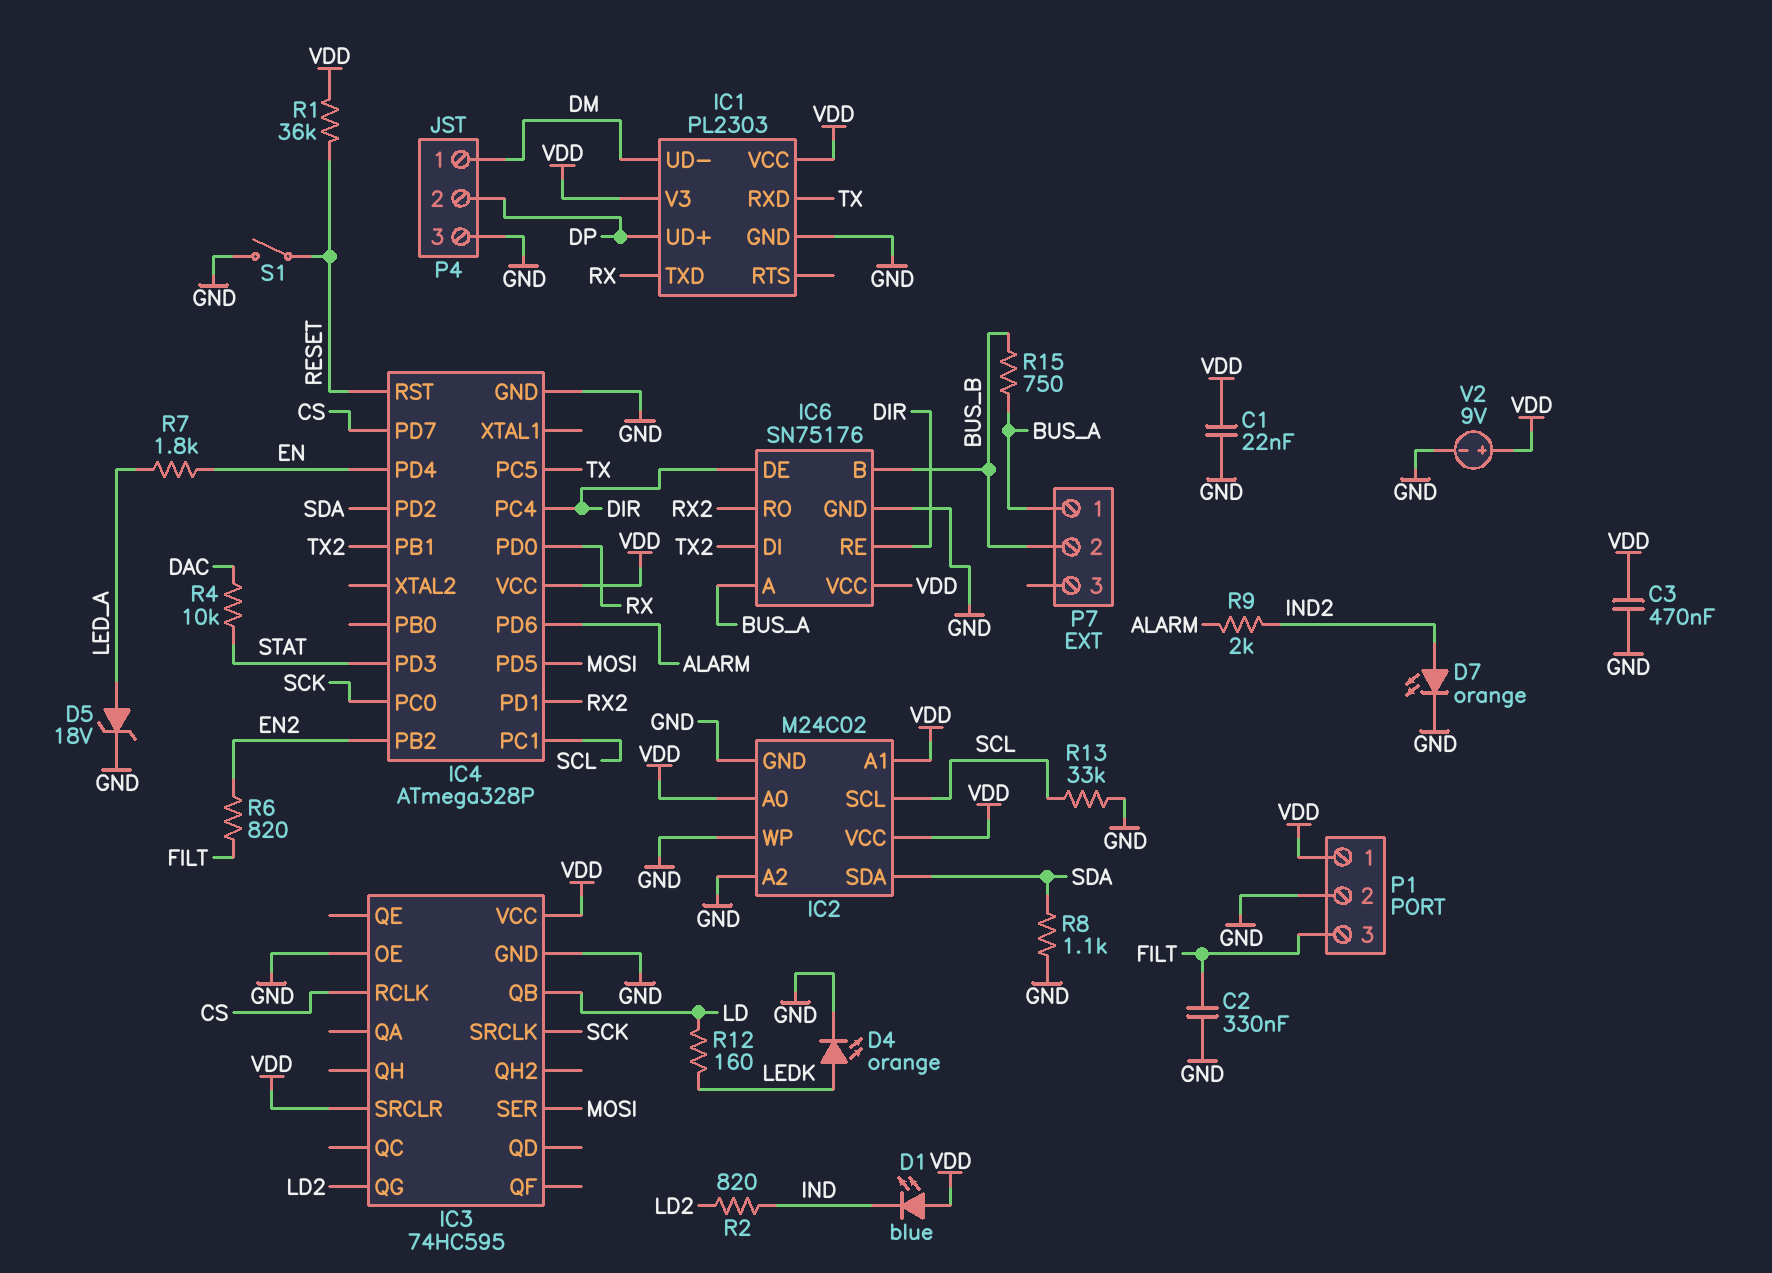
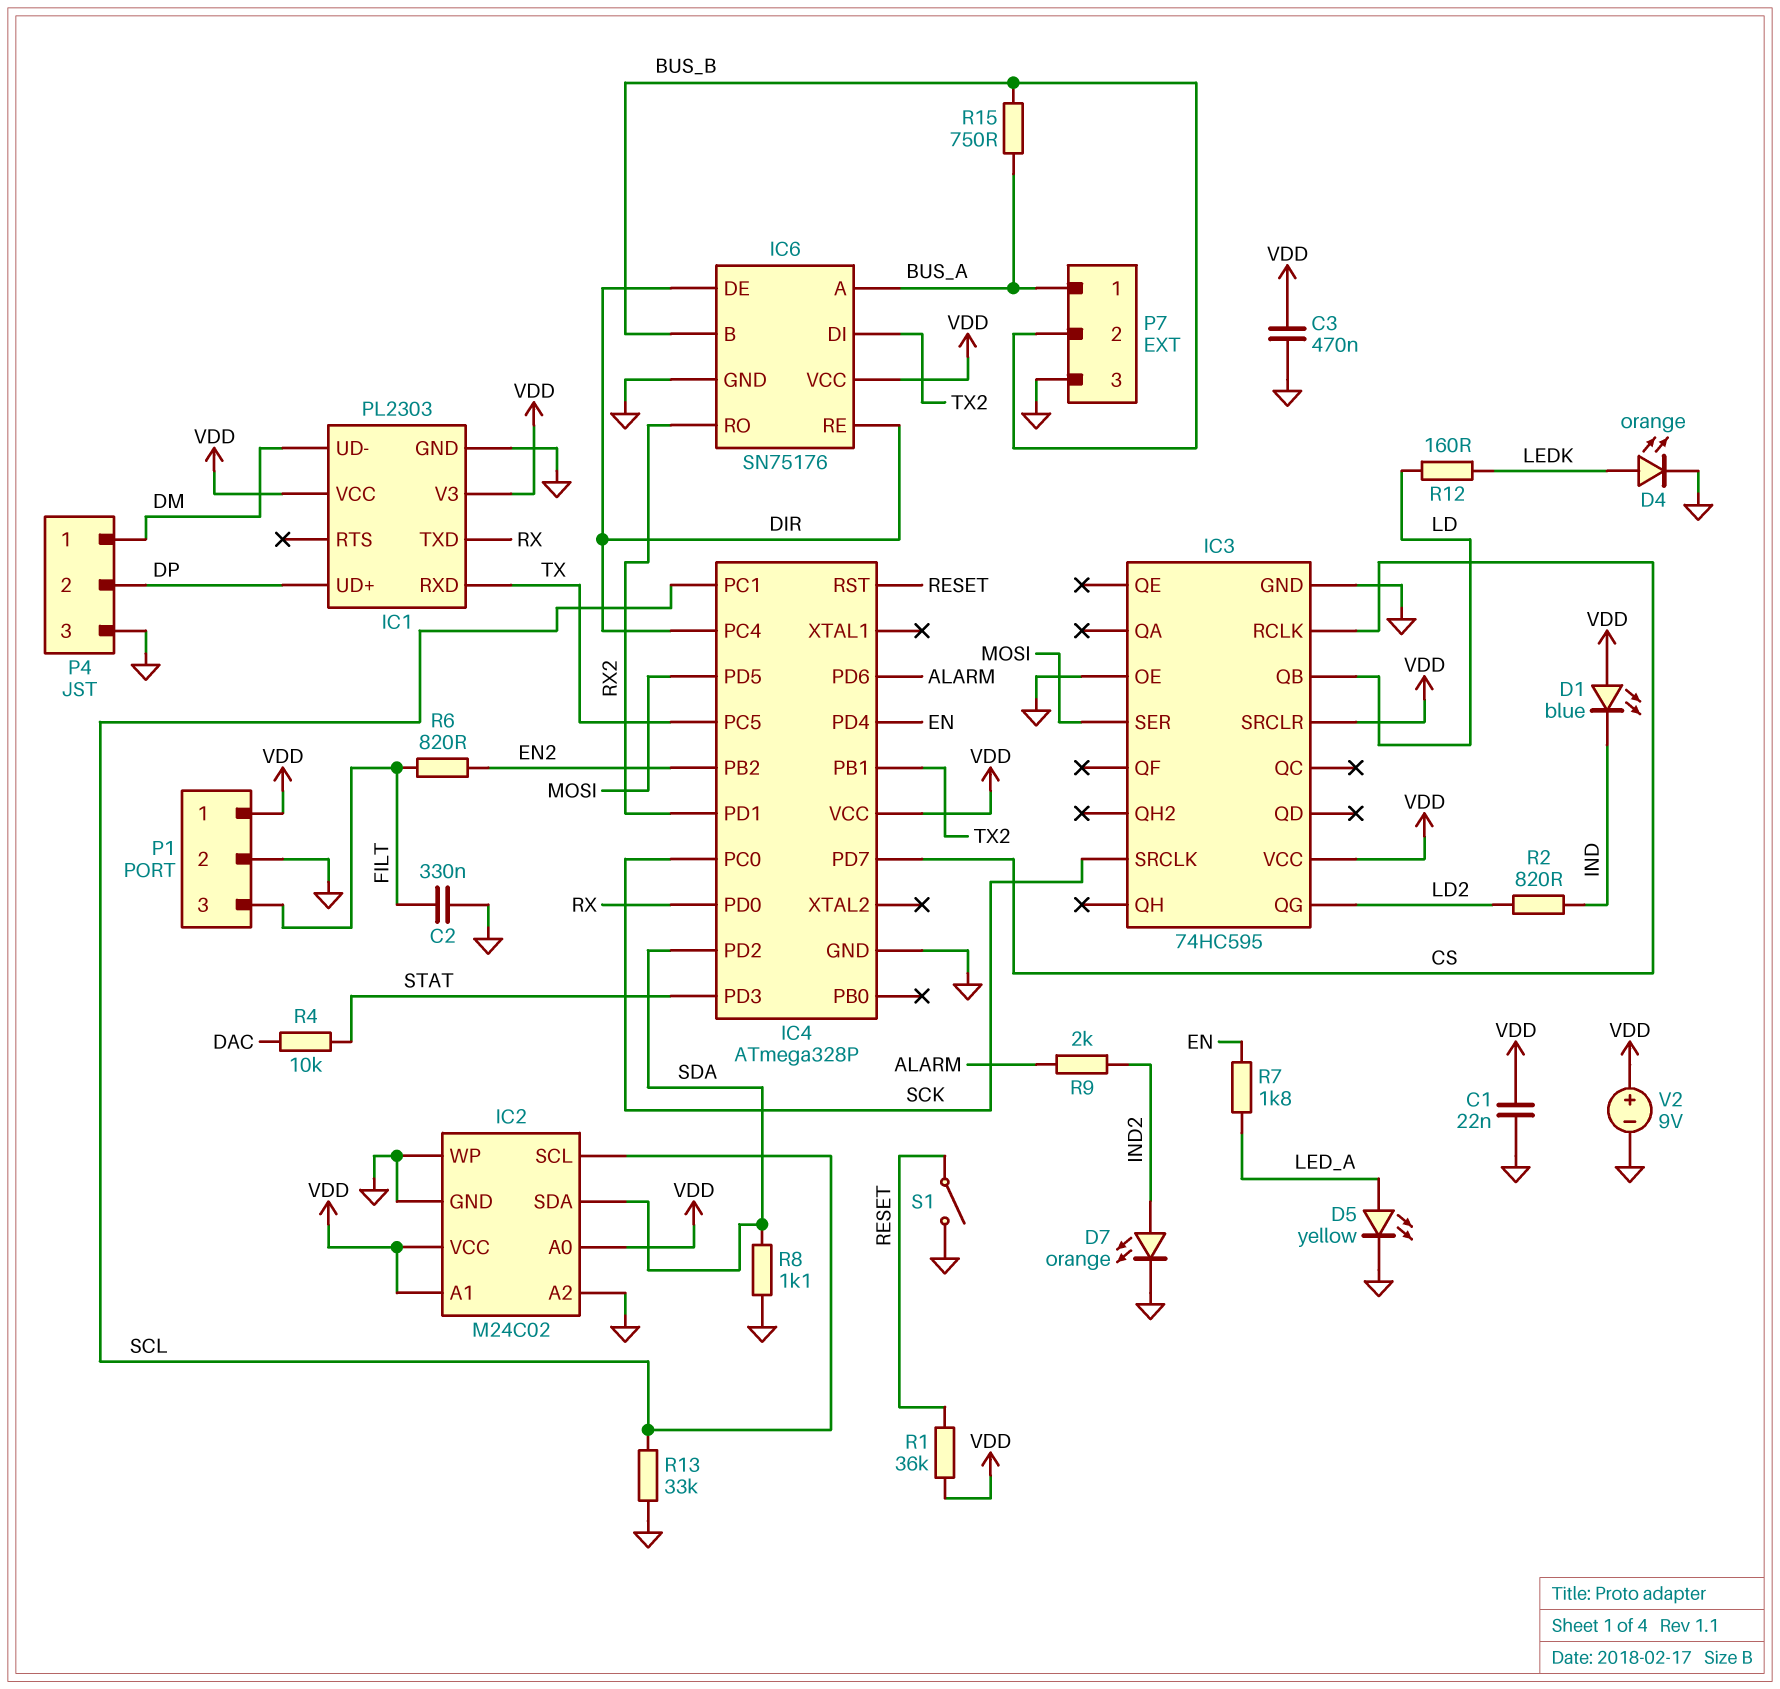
D5: zener 18V (A LED_A, K GND) -> LED yellow (A LED_A, K GND)
P7 pin 3: none -> GND

